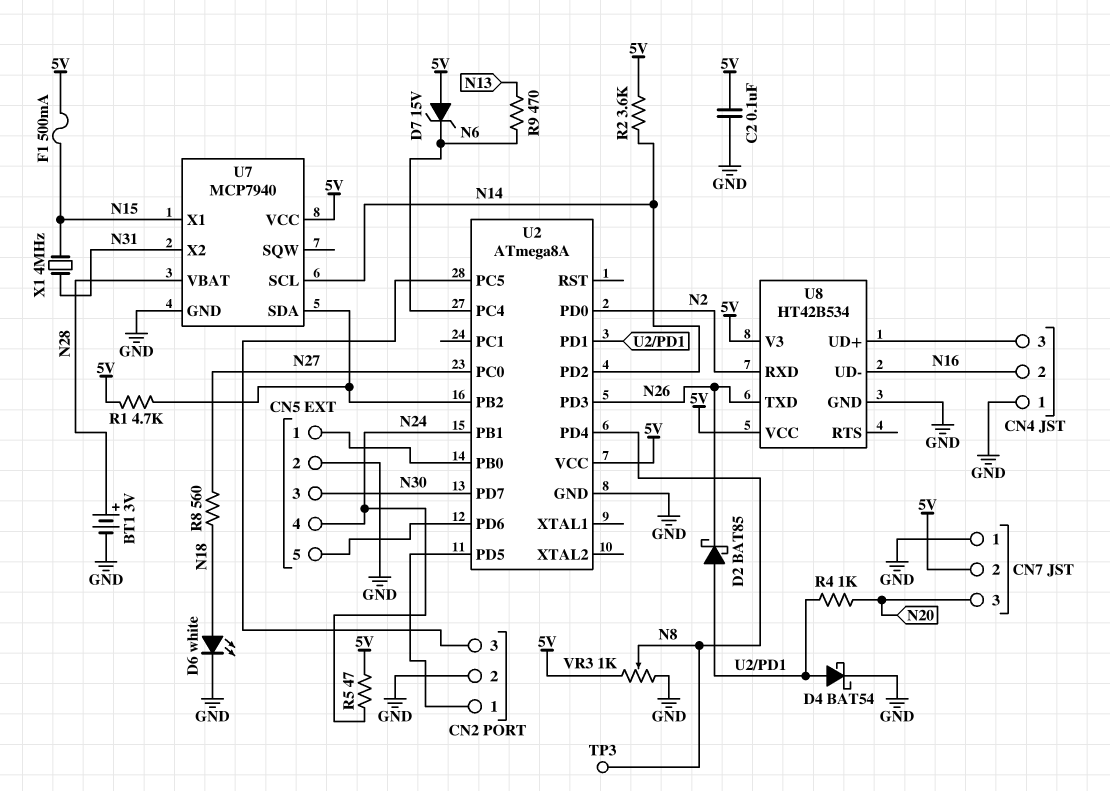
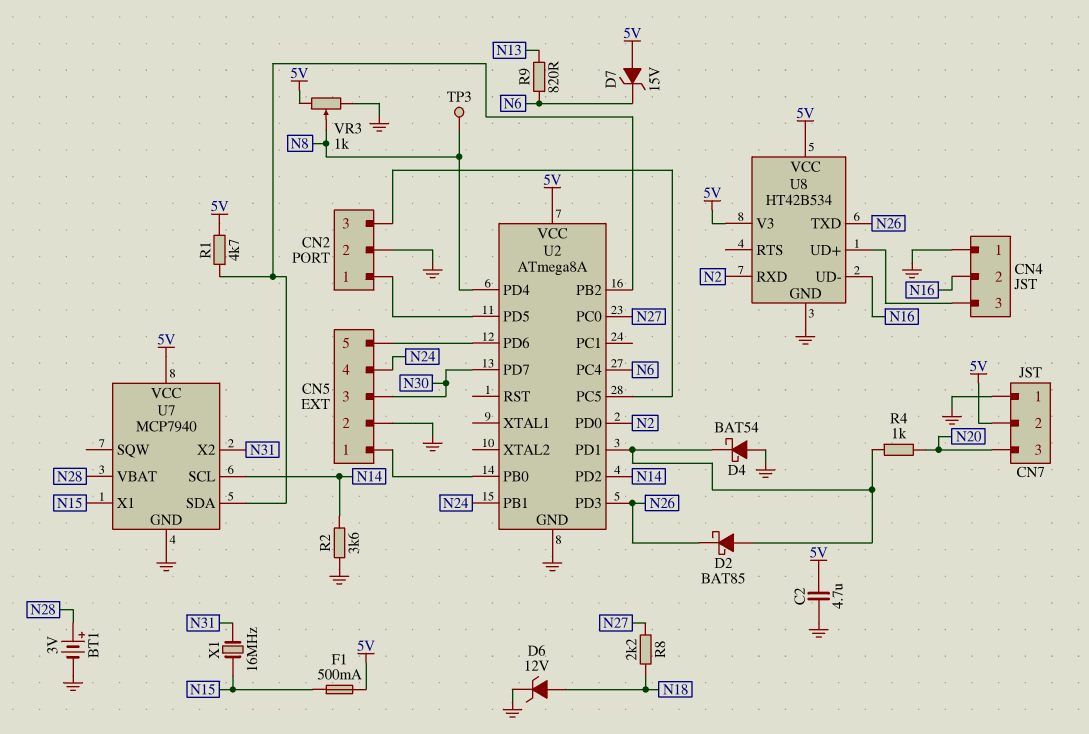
C2: 100nF (5V, GND) -> 4.7uF (5V, GND)
D4: schottky BAT54 (A U2/PD1, K GND) -> schottky BAT54 (A GND, K U2/PD1)
D6: LED white (A N18, K GND) -> zener 12V (A N18, K GND)
R2: 3.6k (5V, N14) -> 3.6k (GND, N14)
R5: 47 (5V, N24) -> none
R8: 560 (N18, N27) -> 2.2k (N18, N27)
R9: 470 (N6, N13) -> 820 (N6, N13)
X1: 4MHz (N15, N31) -> 16MHz (N15, N31)

